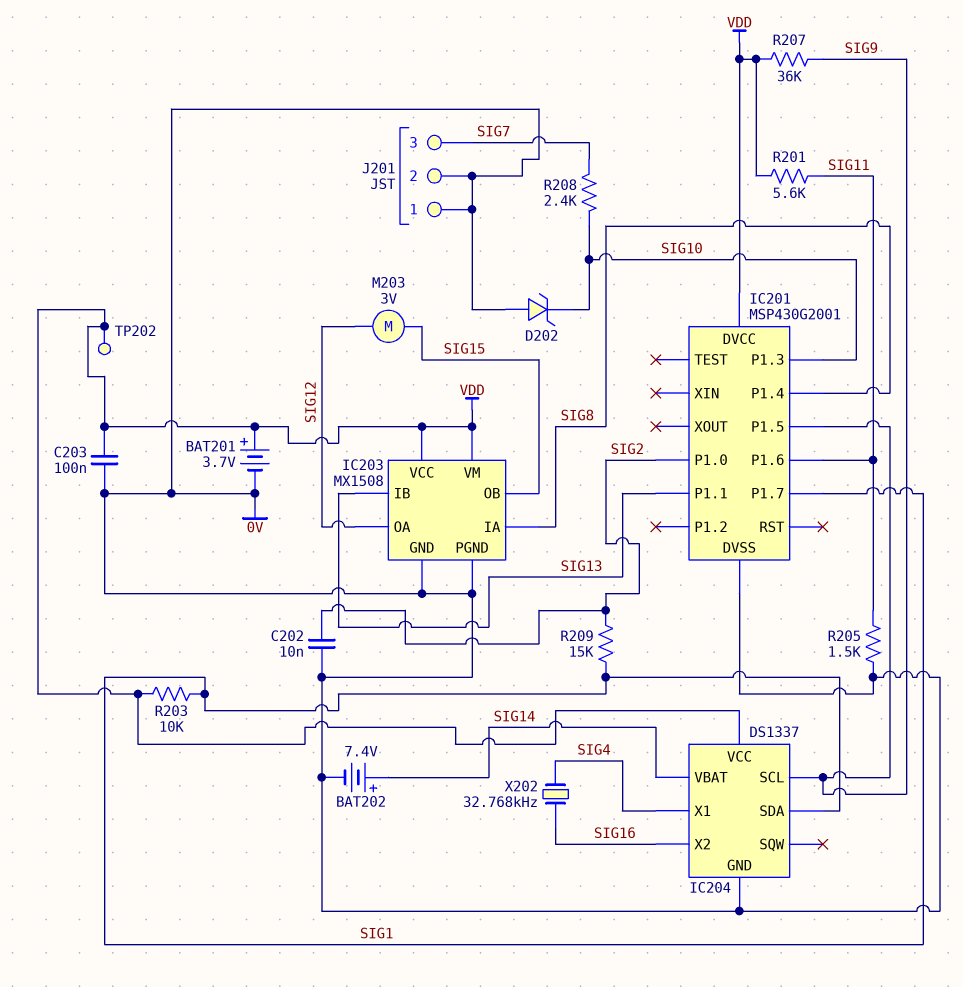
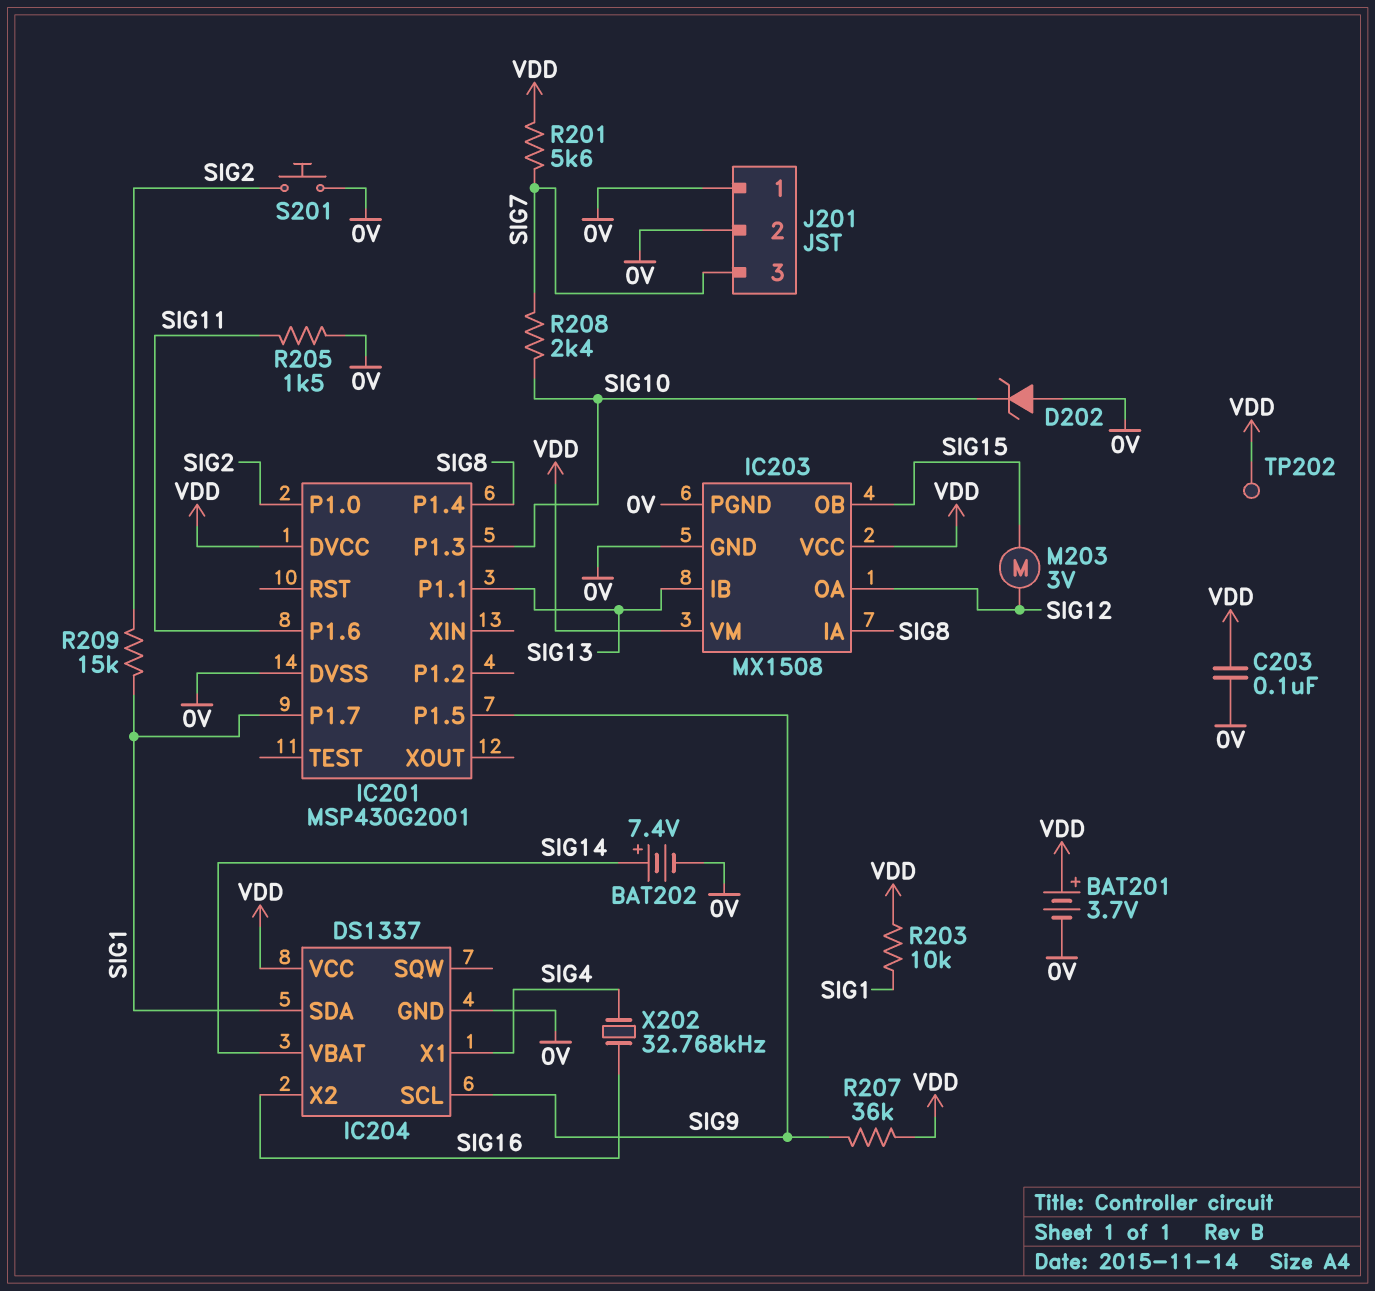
C202: 10nF (0V, SIG2) -> none
R201: 5.6k (SIG11, VDD) -> 5.6k (SIG7, VDD)
S201: none -> button (0V, SIG2)

